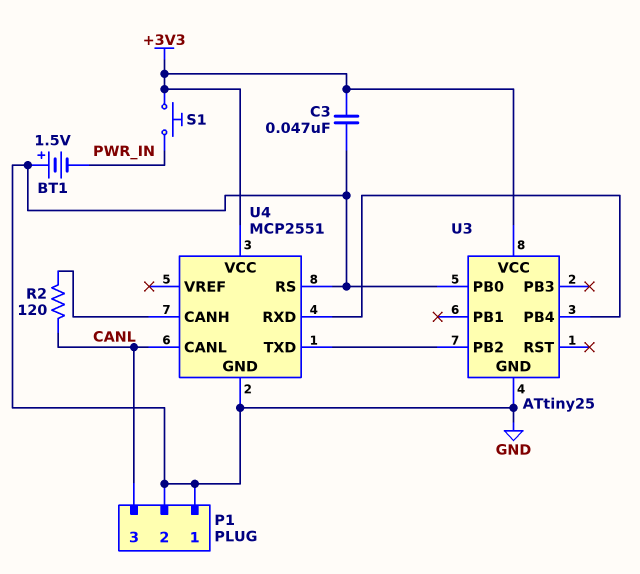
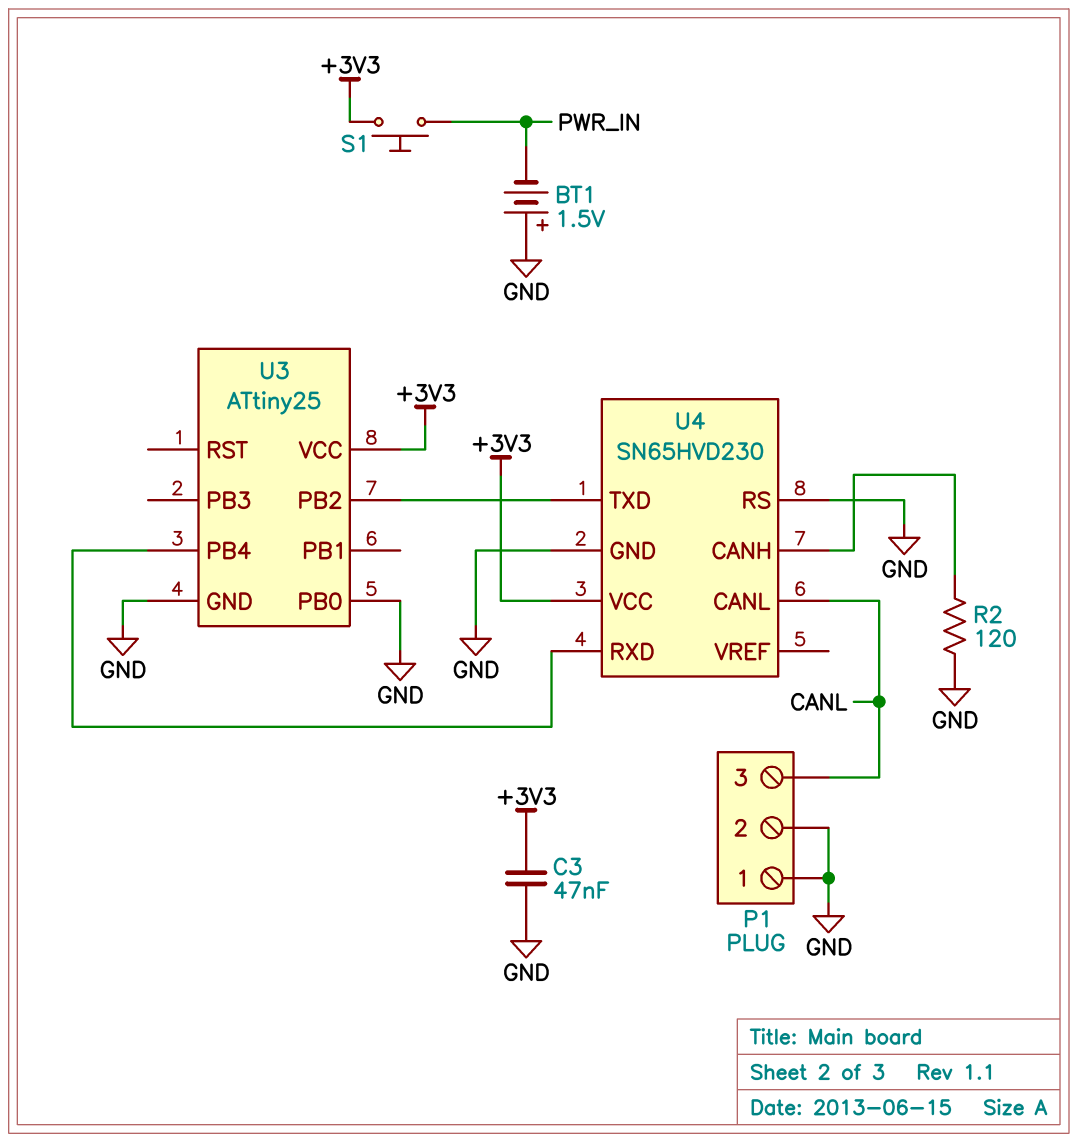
R2: 120 (CANL, U4/CANH) -> 120 (GND, U4/CANH)
U4: MCP2551 -> SN65HVD230

